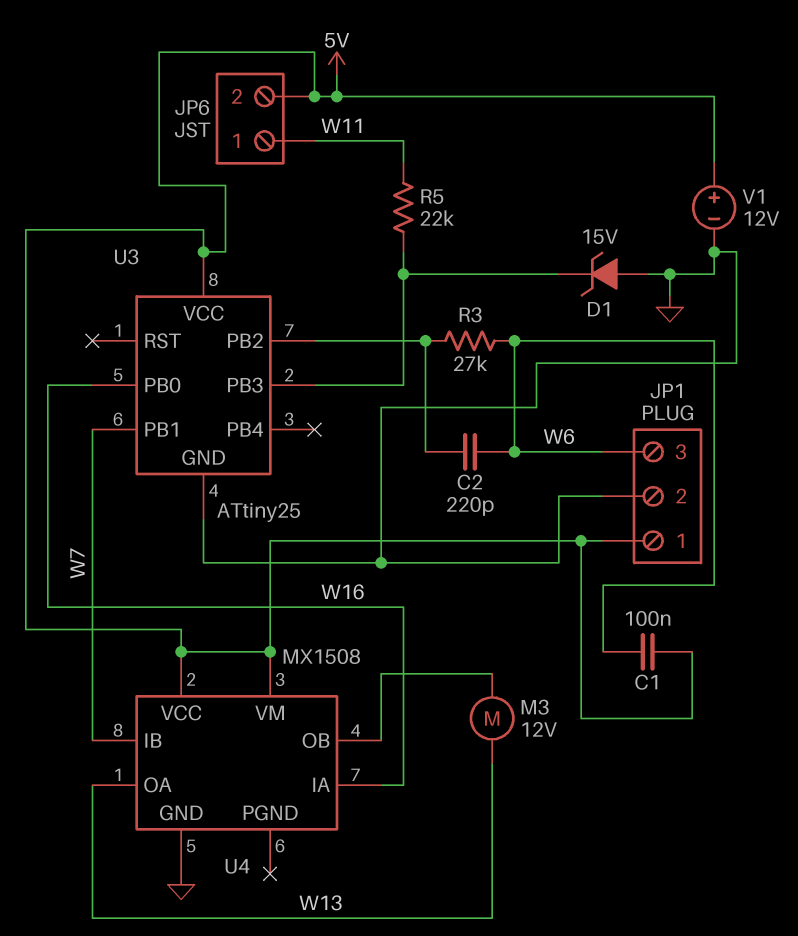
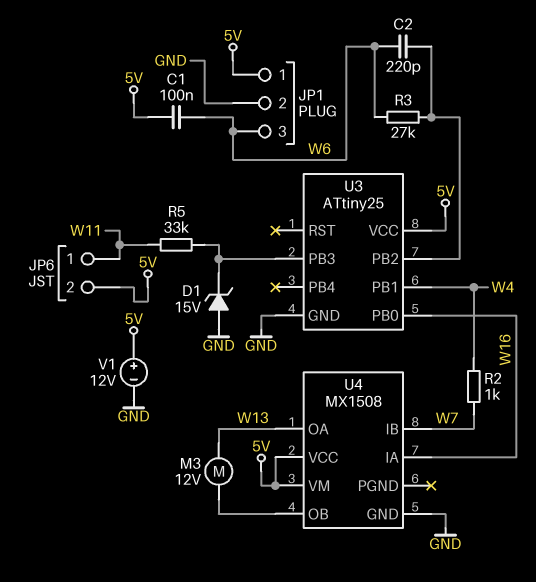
R2: none -> 1k (W4, W7)
R5: 22k (U3/PB3, W11) -> 33k (U3/PB3, W11)
U3 pin PB1: W7 -> W4

